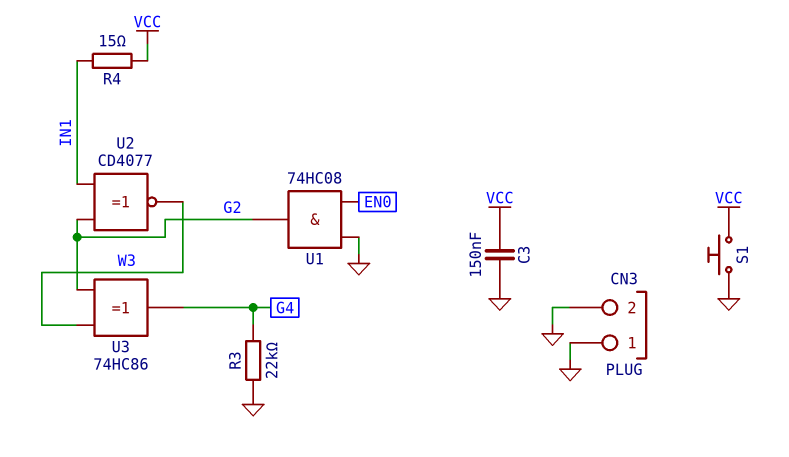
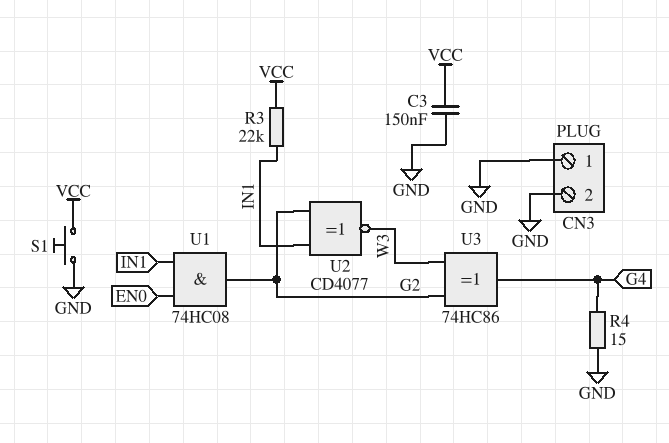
R3: 22k (G4, GND) -> 22k (IN1, VCC)
R4: 15 (IN1, VCC) -> 15 (G4, GND)
U1: AND 74HC08 (in EN0, in GND, out G2) -> AND 74HC08 (in EN0, in IN1, out G2)

